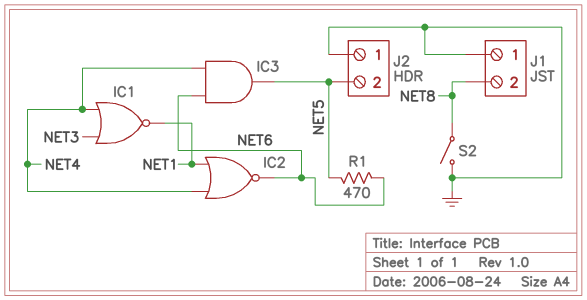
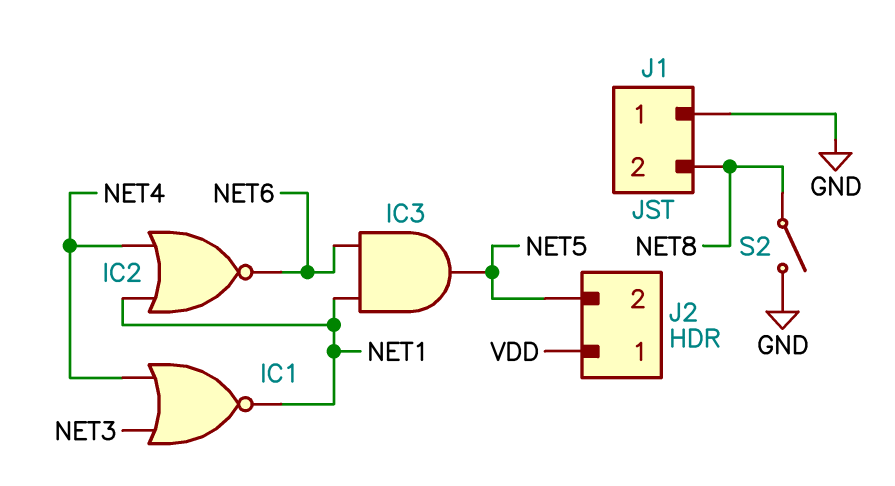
IC3: AND (in NET4, in NET6, out NET5) -> AND (in NET1, in NET6, out NET5)
J2 pin 1: GND -> VDD
R1: 470 (NET5, NET6) -> none

